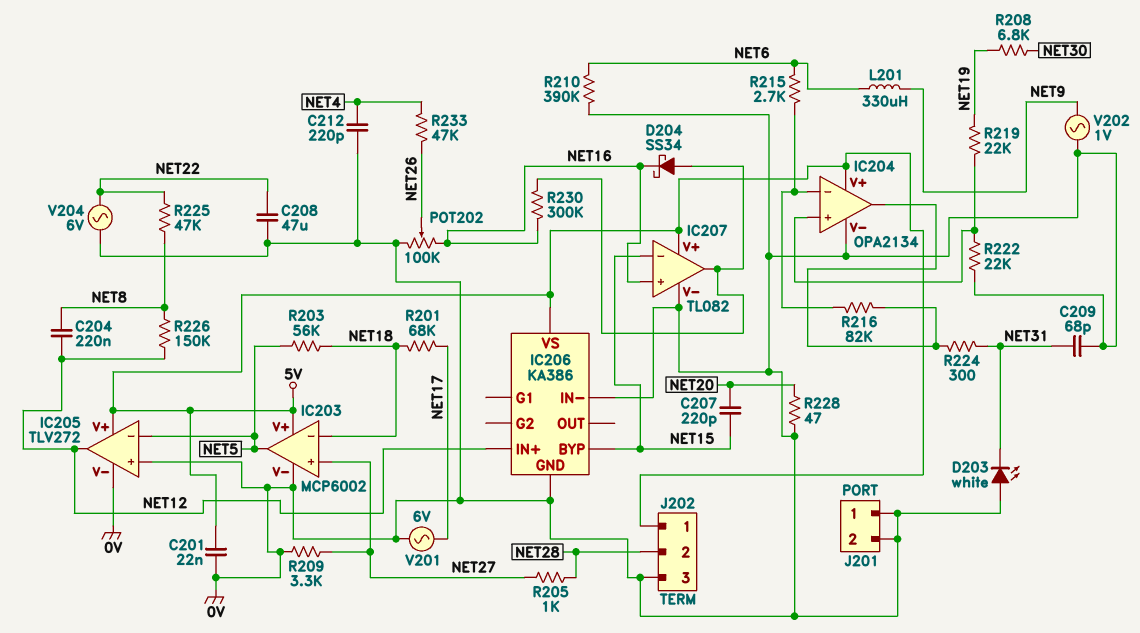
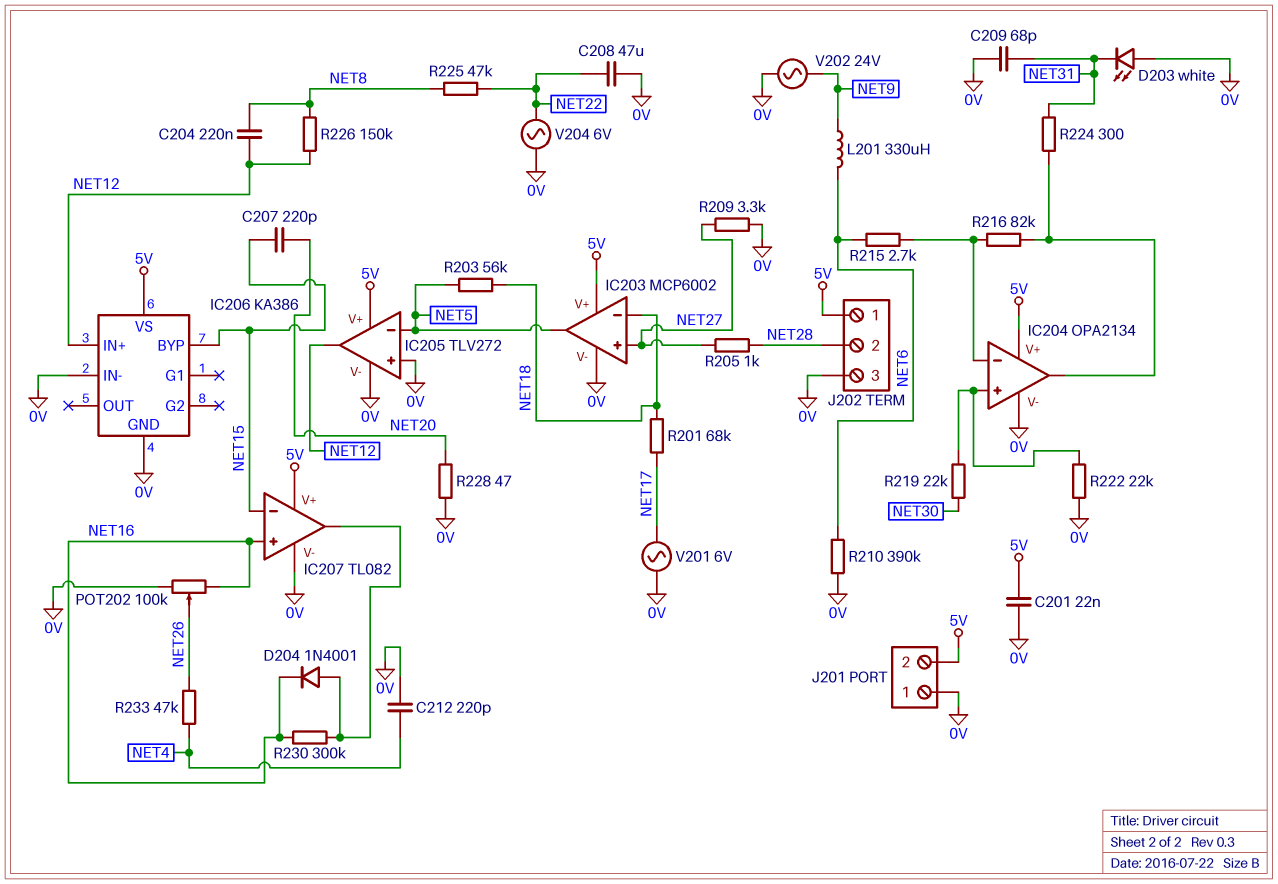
D204: schottky SS34 (A IC207/out, K NET16) -> diode 1N4001 (A IC207/out, K NET16)
J201 pin 2: 0V -> 5V
R208: 6.8k (NET19, NET30) -> none
R219: 22k (IC204/in+, NET19) -> 22k (IC204/in+, NET30)
V202: AC 1V (0V, NET9) -> AC 24V (0V, NET9)

